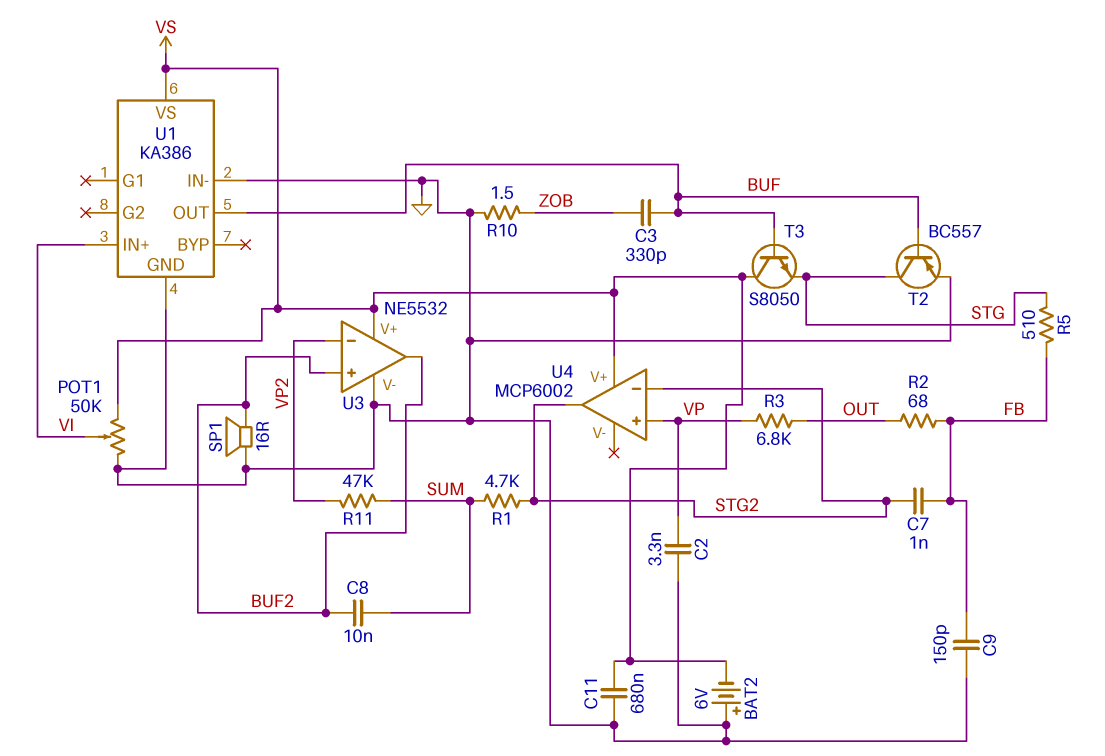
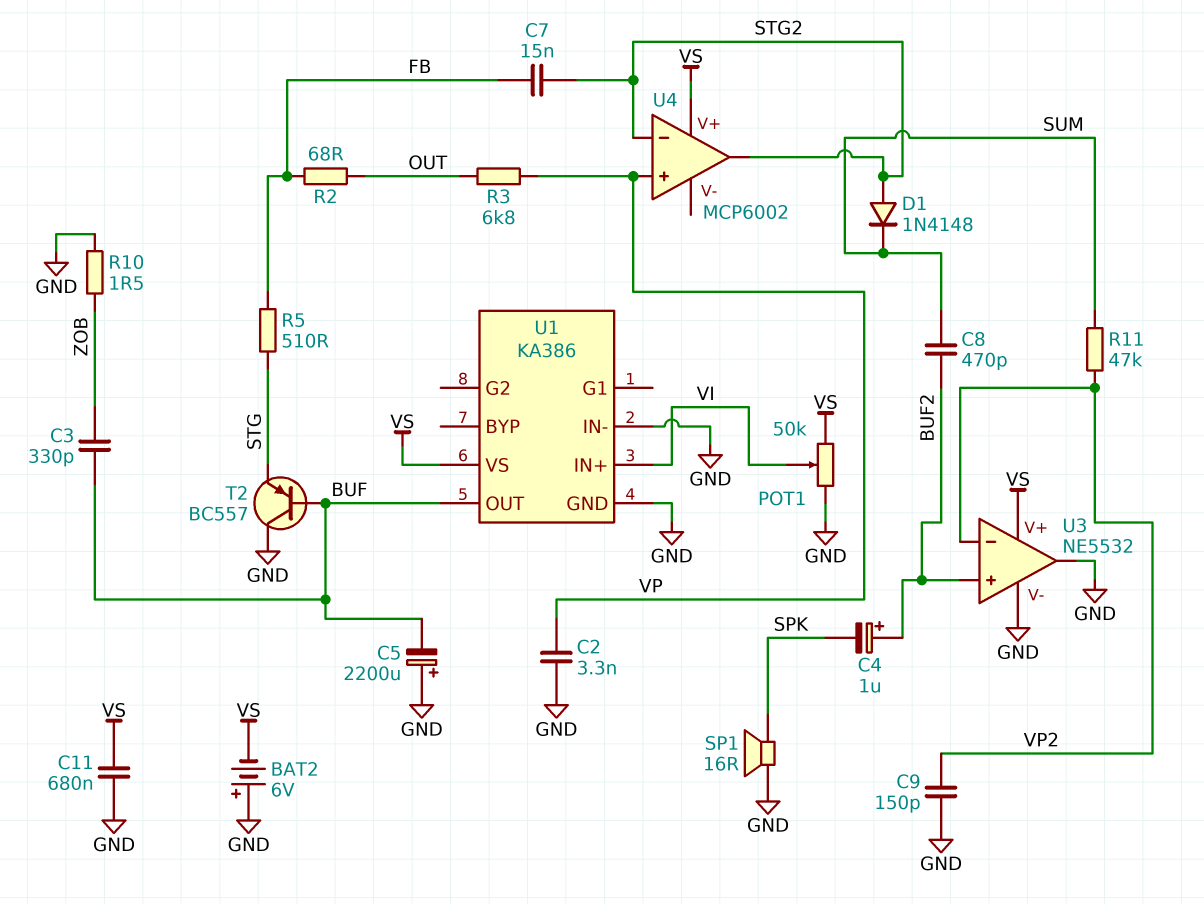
C4: none -> 1uF (plus BUF2, minus SPK)
C5: none -> 2200uF (plus GND, minus BUF)
C7: 1nF (FB, STG2) -> 15nF (FB, STG2)
C8: 10nF (BUF2, SUM) -> 470pF (BUF2, SUM)
C9: 150pF (FB, GND) -> 150pF (GND, VP2)
D1: none -> diode 1N4148 (A STG2, K SUM)
R1: 4.7k (STG2, SUM) -> none
SP1: speaker 16R (BUF2, GND) -> speaker 16R (GND, SPK)
T2: PNP BC557 (B BUF, C STG, E GND) -> PNP BC557 (B BUF, C GND, E STG)
T3: NPN S8050 (B BUF, C VS, E STG) -> none
U3 pin out: BUF2 -> GND

